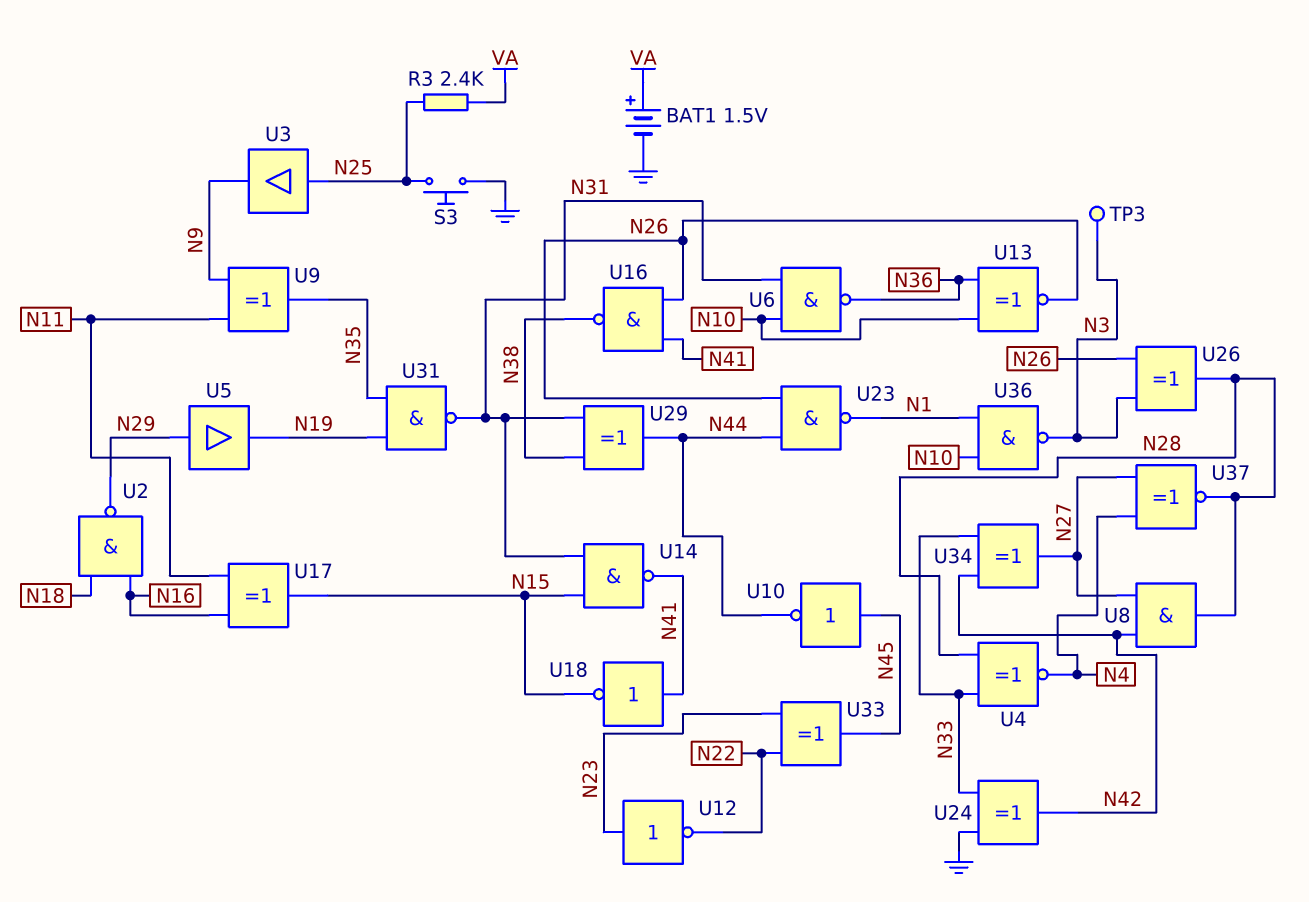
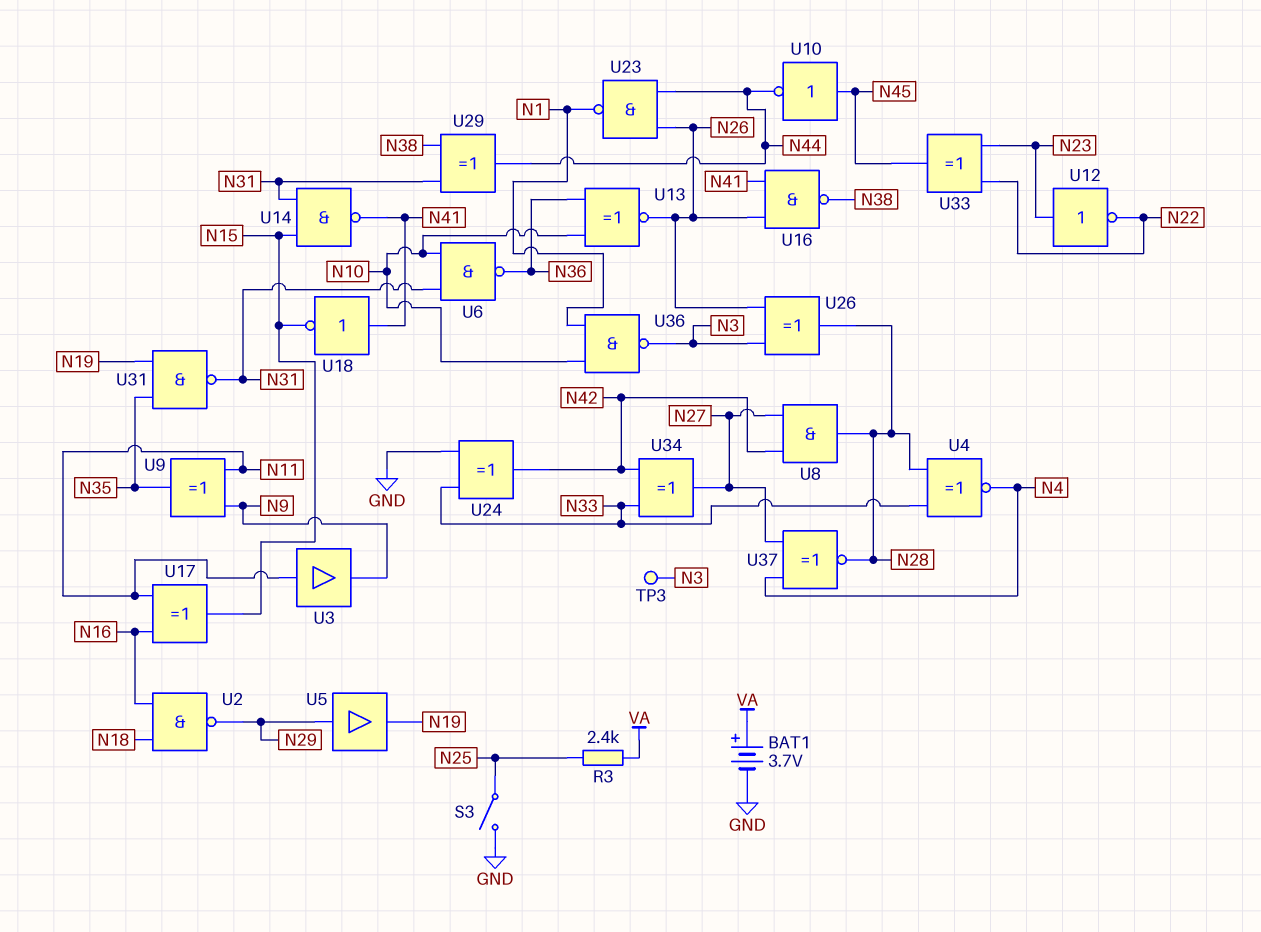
BAT1: 1.5V (plus VA, minus GND) -> 3.7V (plus VA, minus GND)
S3: button (GND, N25) -> switch (GND, N25)
U3: buffer (in N25, out N9) -> buffer (in N11, out N9)

